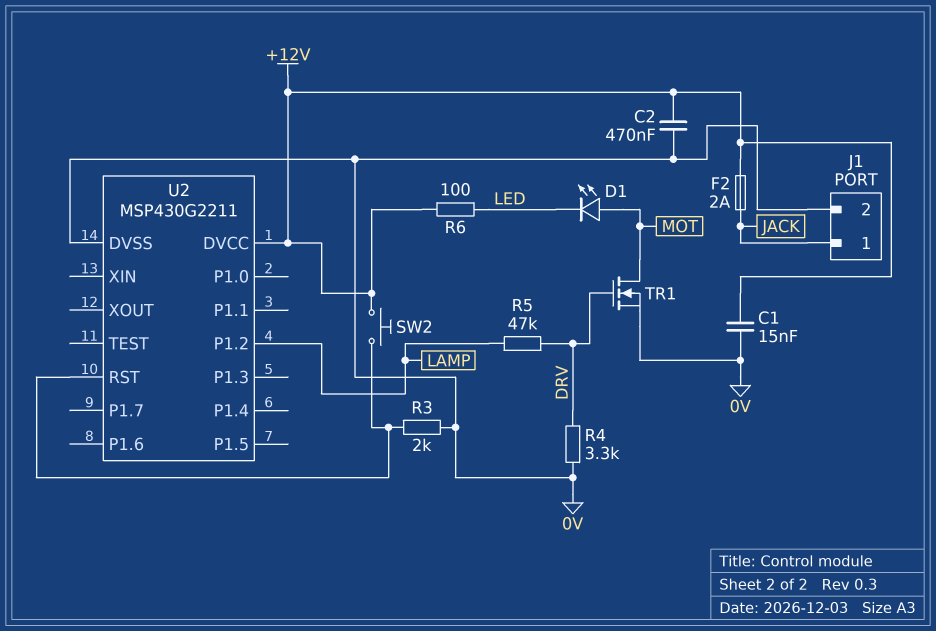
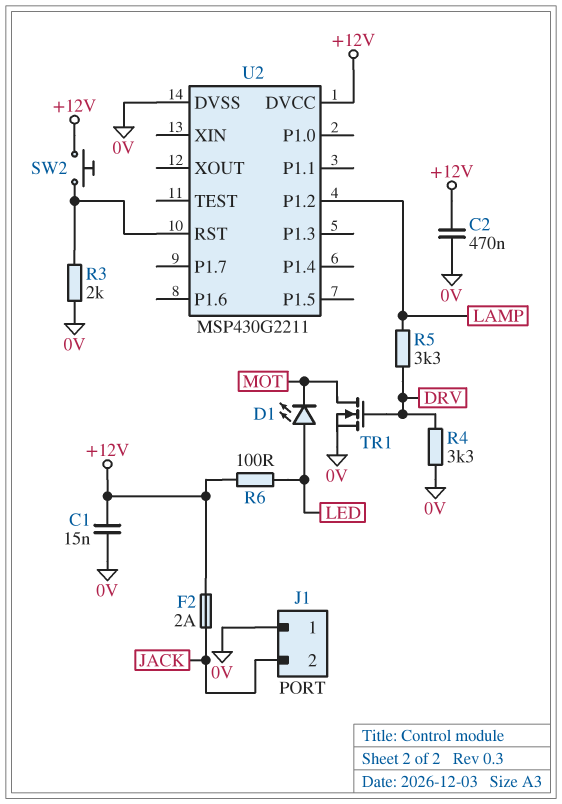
D1: LED (A MOT, K LED) -> LED (A LED, K MOT)
J1 pin 1: JACK -> 0V
J1 pin 2: 0V -> JACK
R5: 47k (DRV, LAMP) -> 3.3k (DRV, LAMP)

